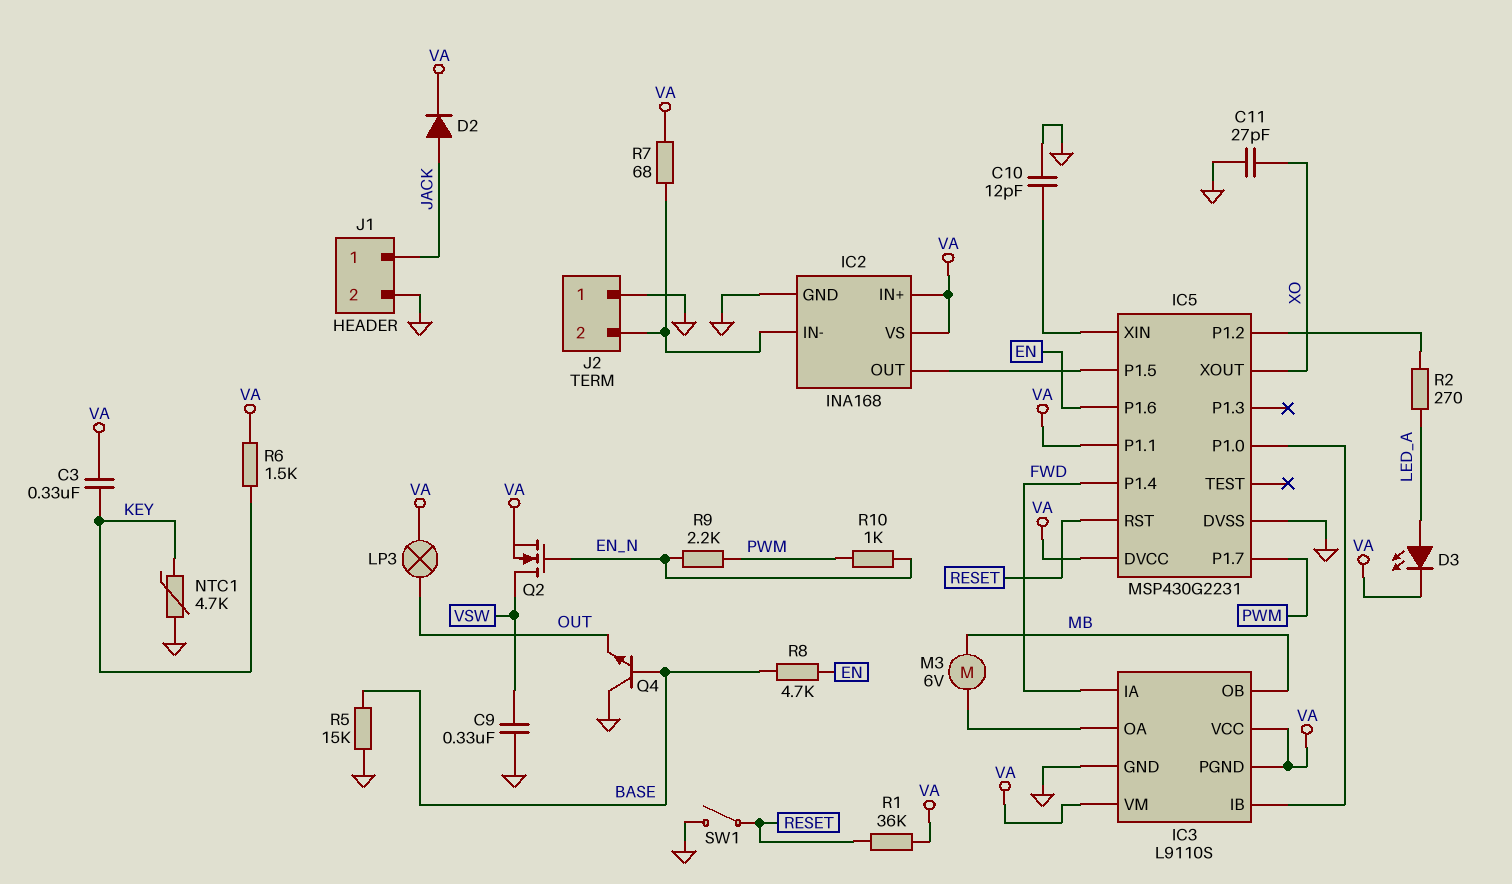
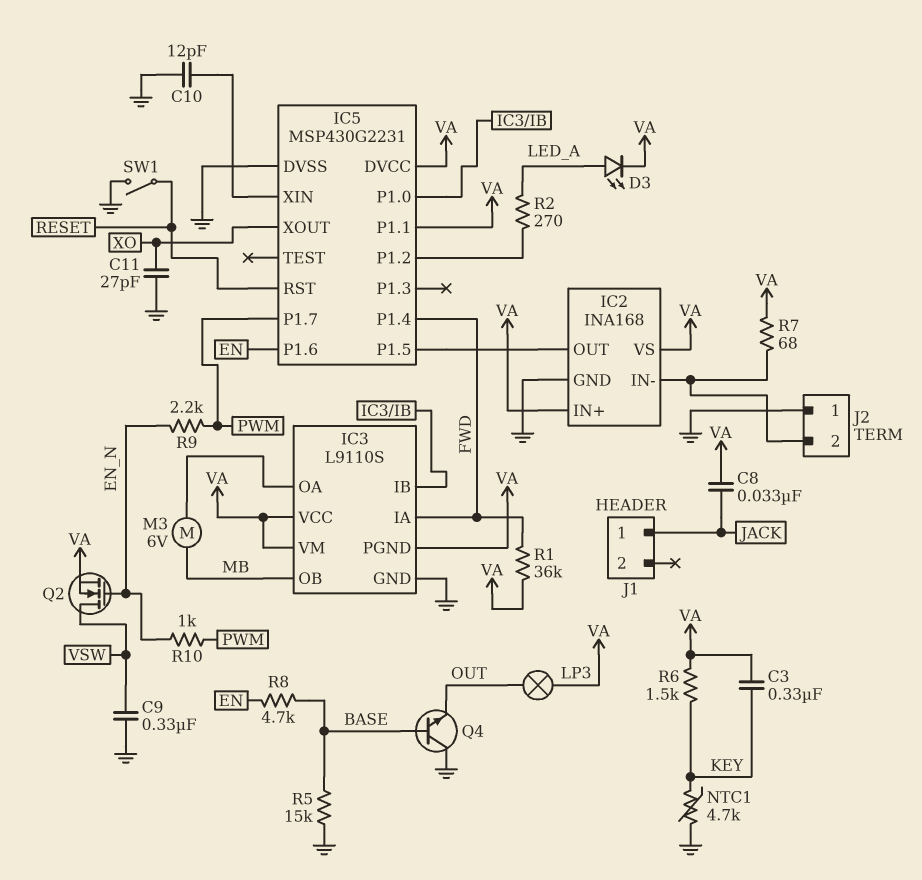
C8: none -> 33nF (JACK, VA)
D2: diode (A JACK, K VA) -> none
J1 pin 2: GND -> none
R1: 36k (RESET, VA) -> 36k (FWD, VA)

